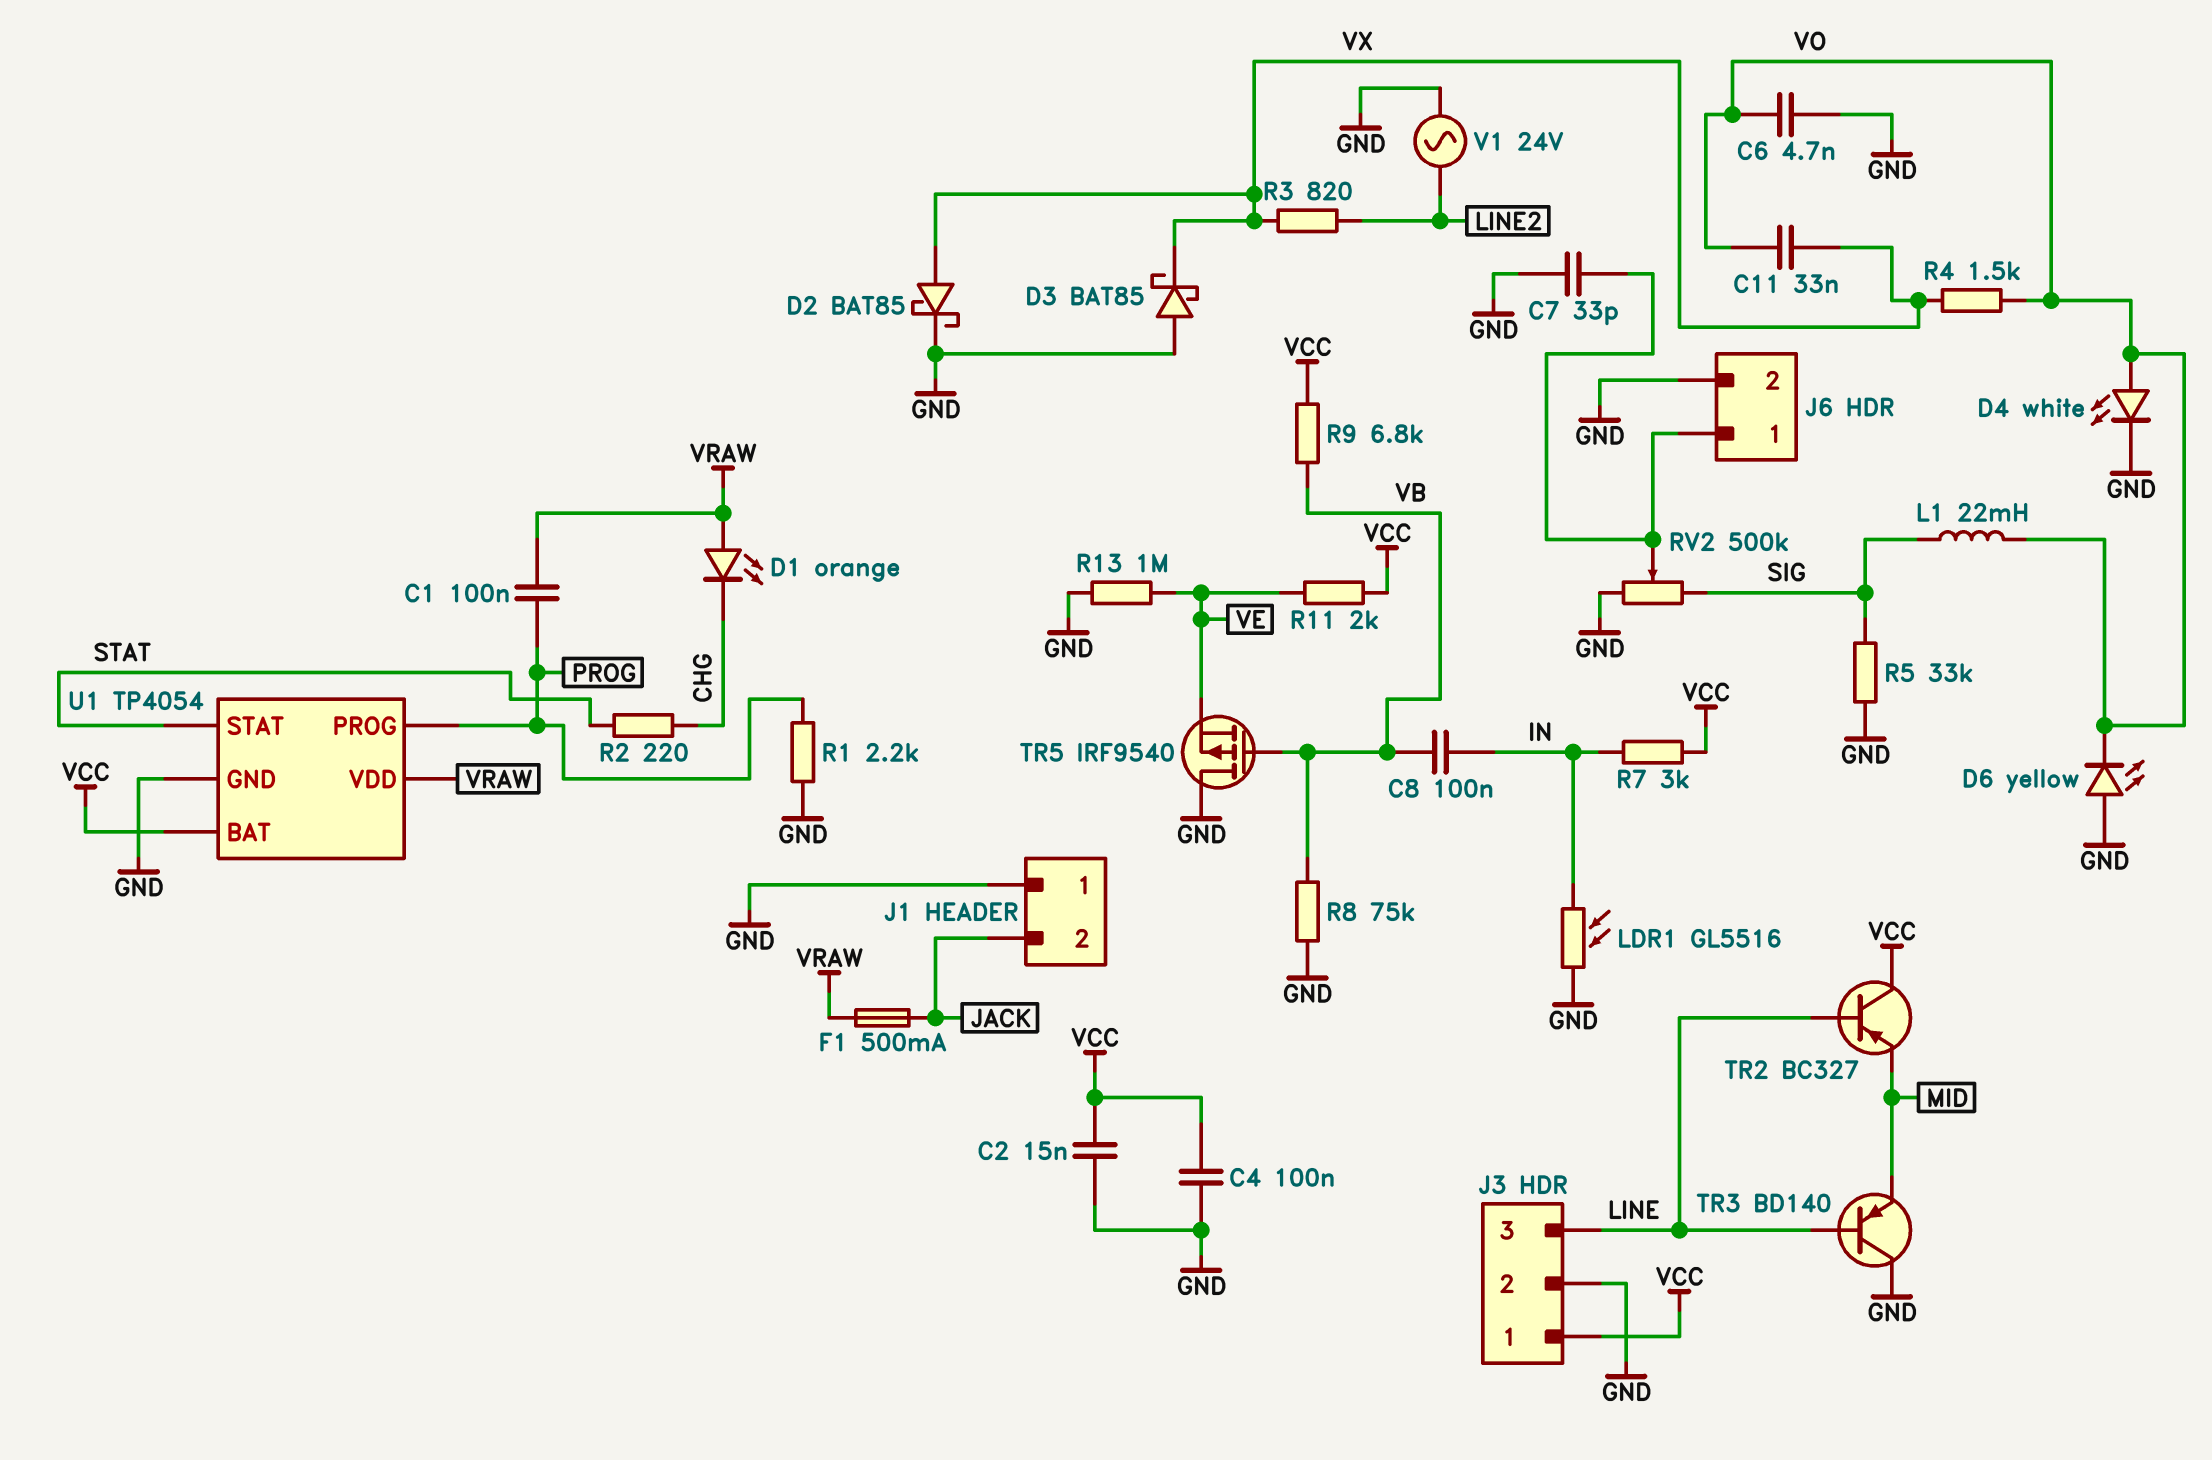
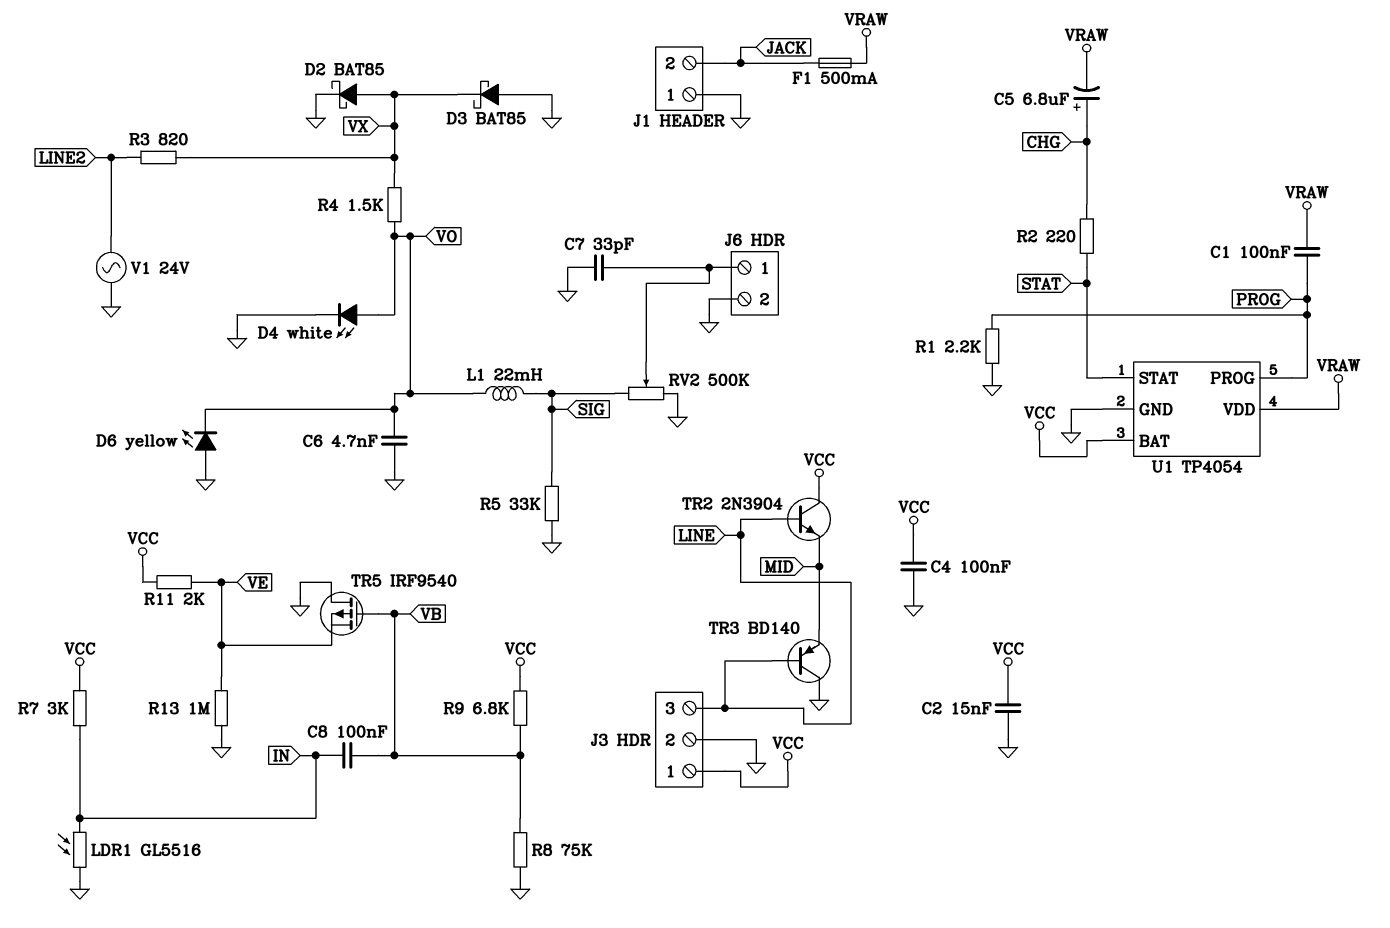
C5: none -> 6.8uF (plus CHG, minus VRAW)
C11: 33nF (VO, VX) -> none
D1: LED orange (A VRAW, K CHG) -> none
TR2: PNP BC327 (B LINE, C VCC, E MID) -> NPN 2N3904 (B LINE, C VCC, E MID)

